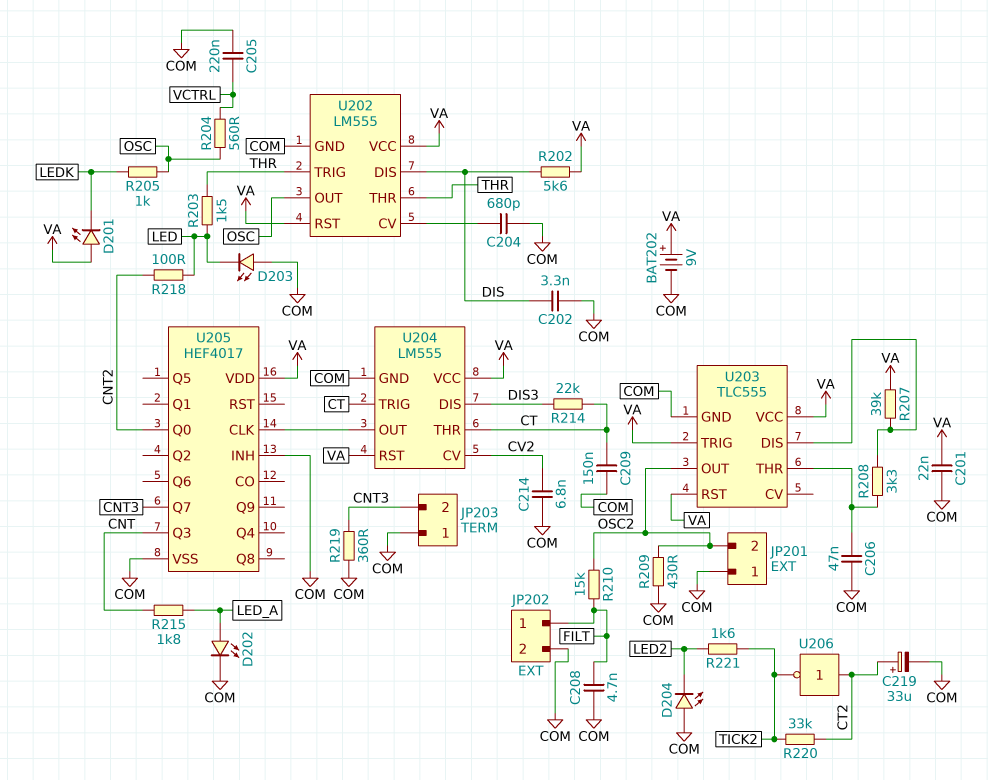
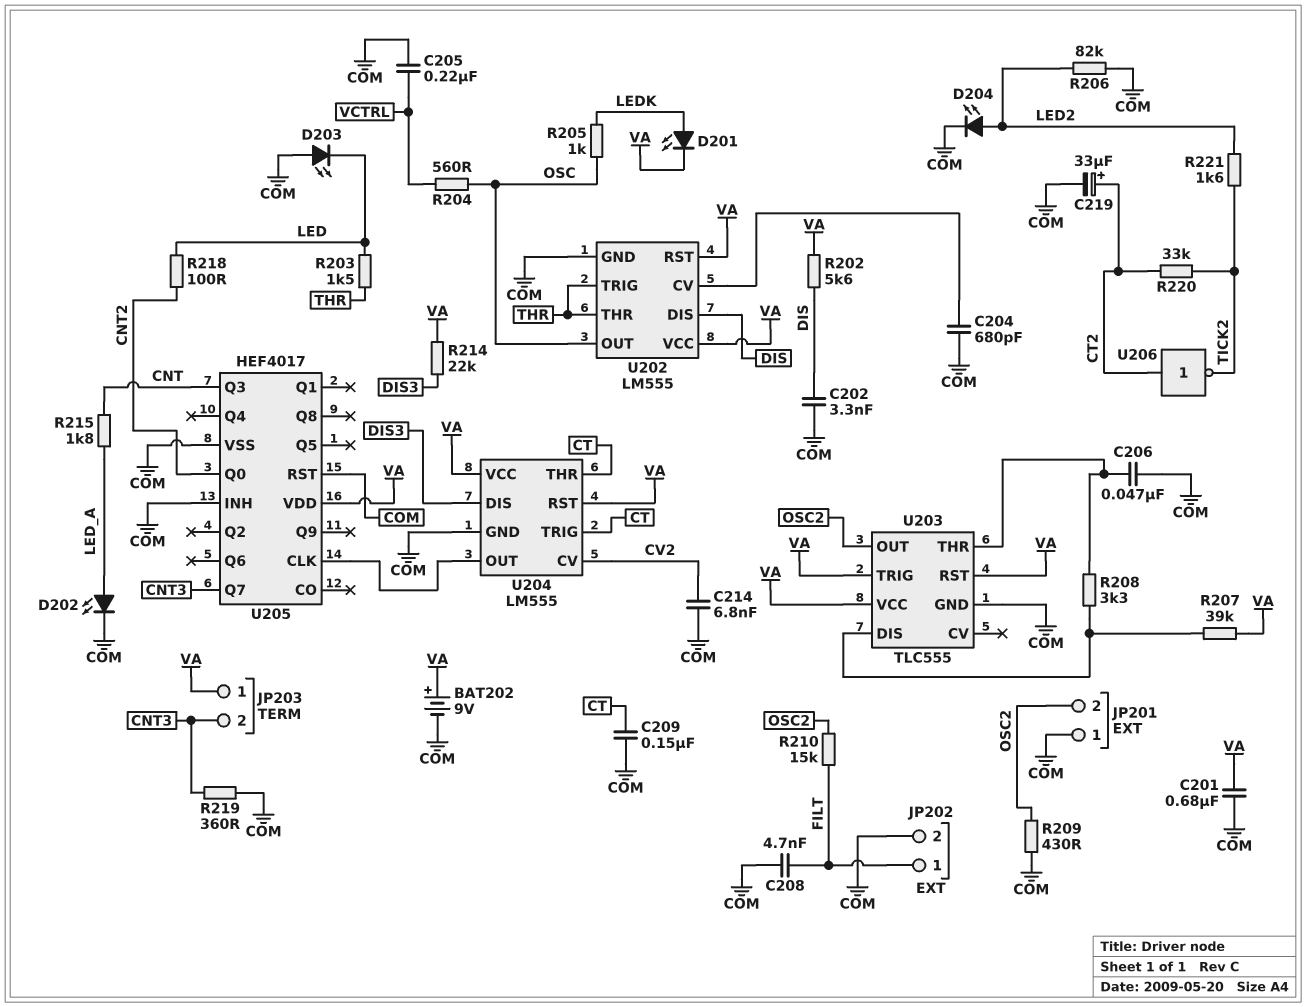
C201: 22nF (COM, VA) -> 680nF (COM, VA)
D201: LED (A VA, K LEDK) -> LED (A LEDK, K VA)
D204: LED (A COM, K LED2) -> LED (A LED2, K COM)
JP203 pin 1: COM -> VA
R206: none -> 82k (COM, LED2)
R214: 22k (CT, DIS3) -> 22k (DIS3, VA)
U205 pin RST: none -> COM

